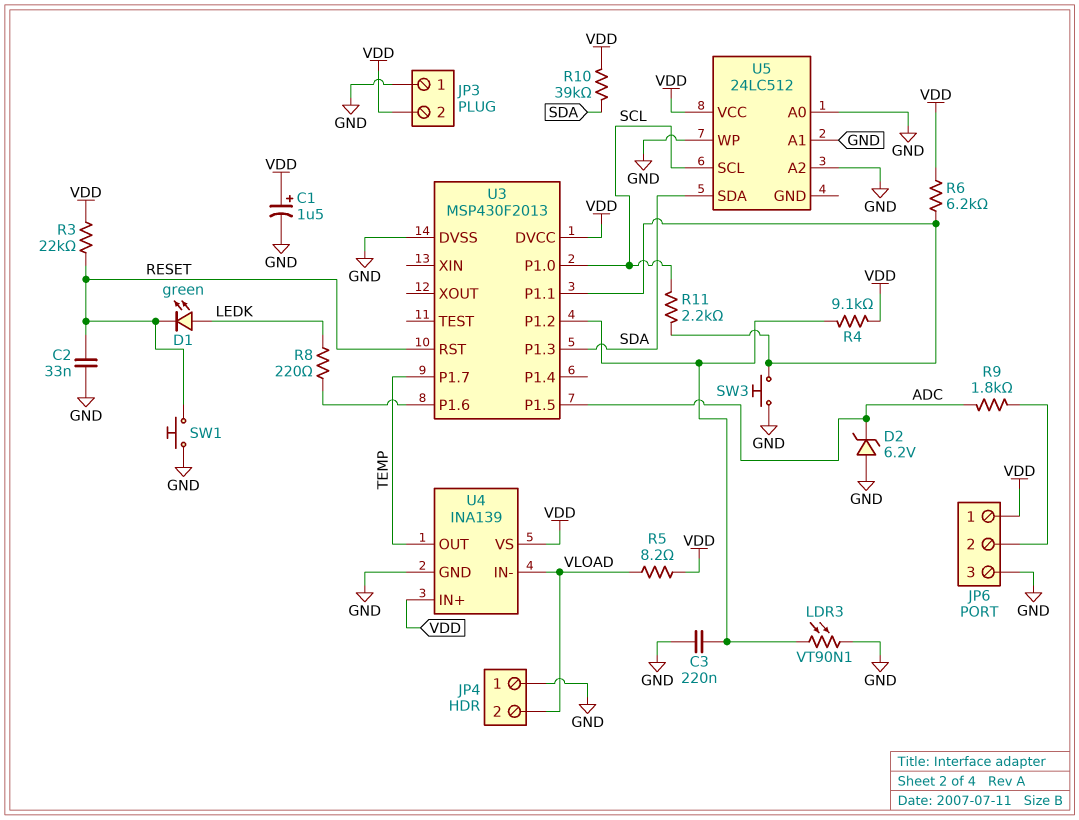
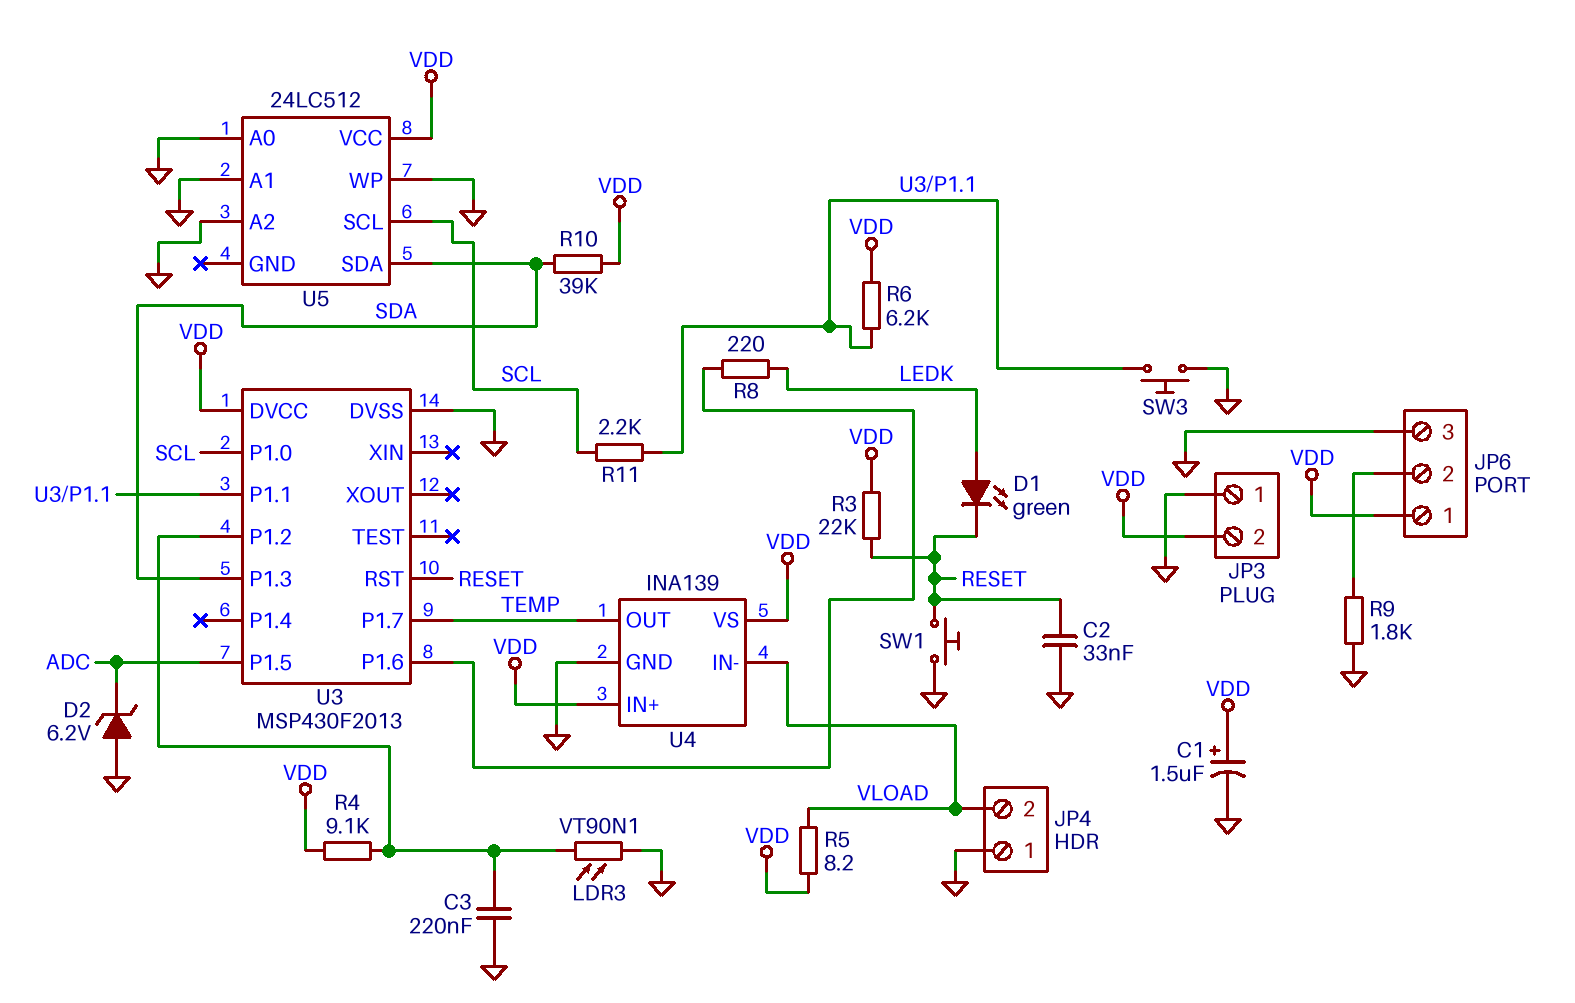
R9: 1.8k (ADC, JP6/2) -> 1.8k (GND, JP6/2)

